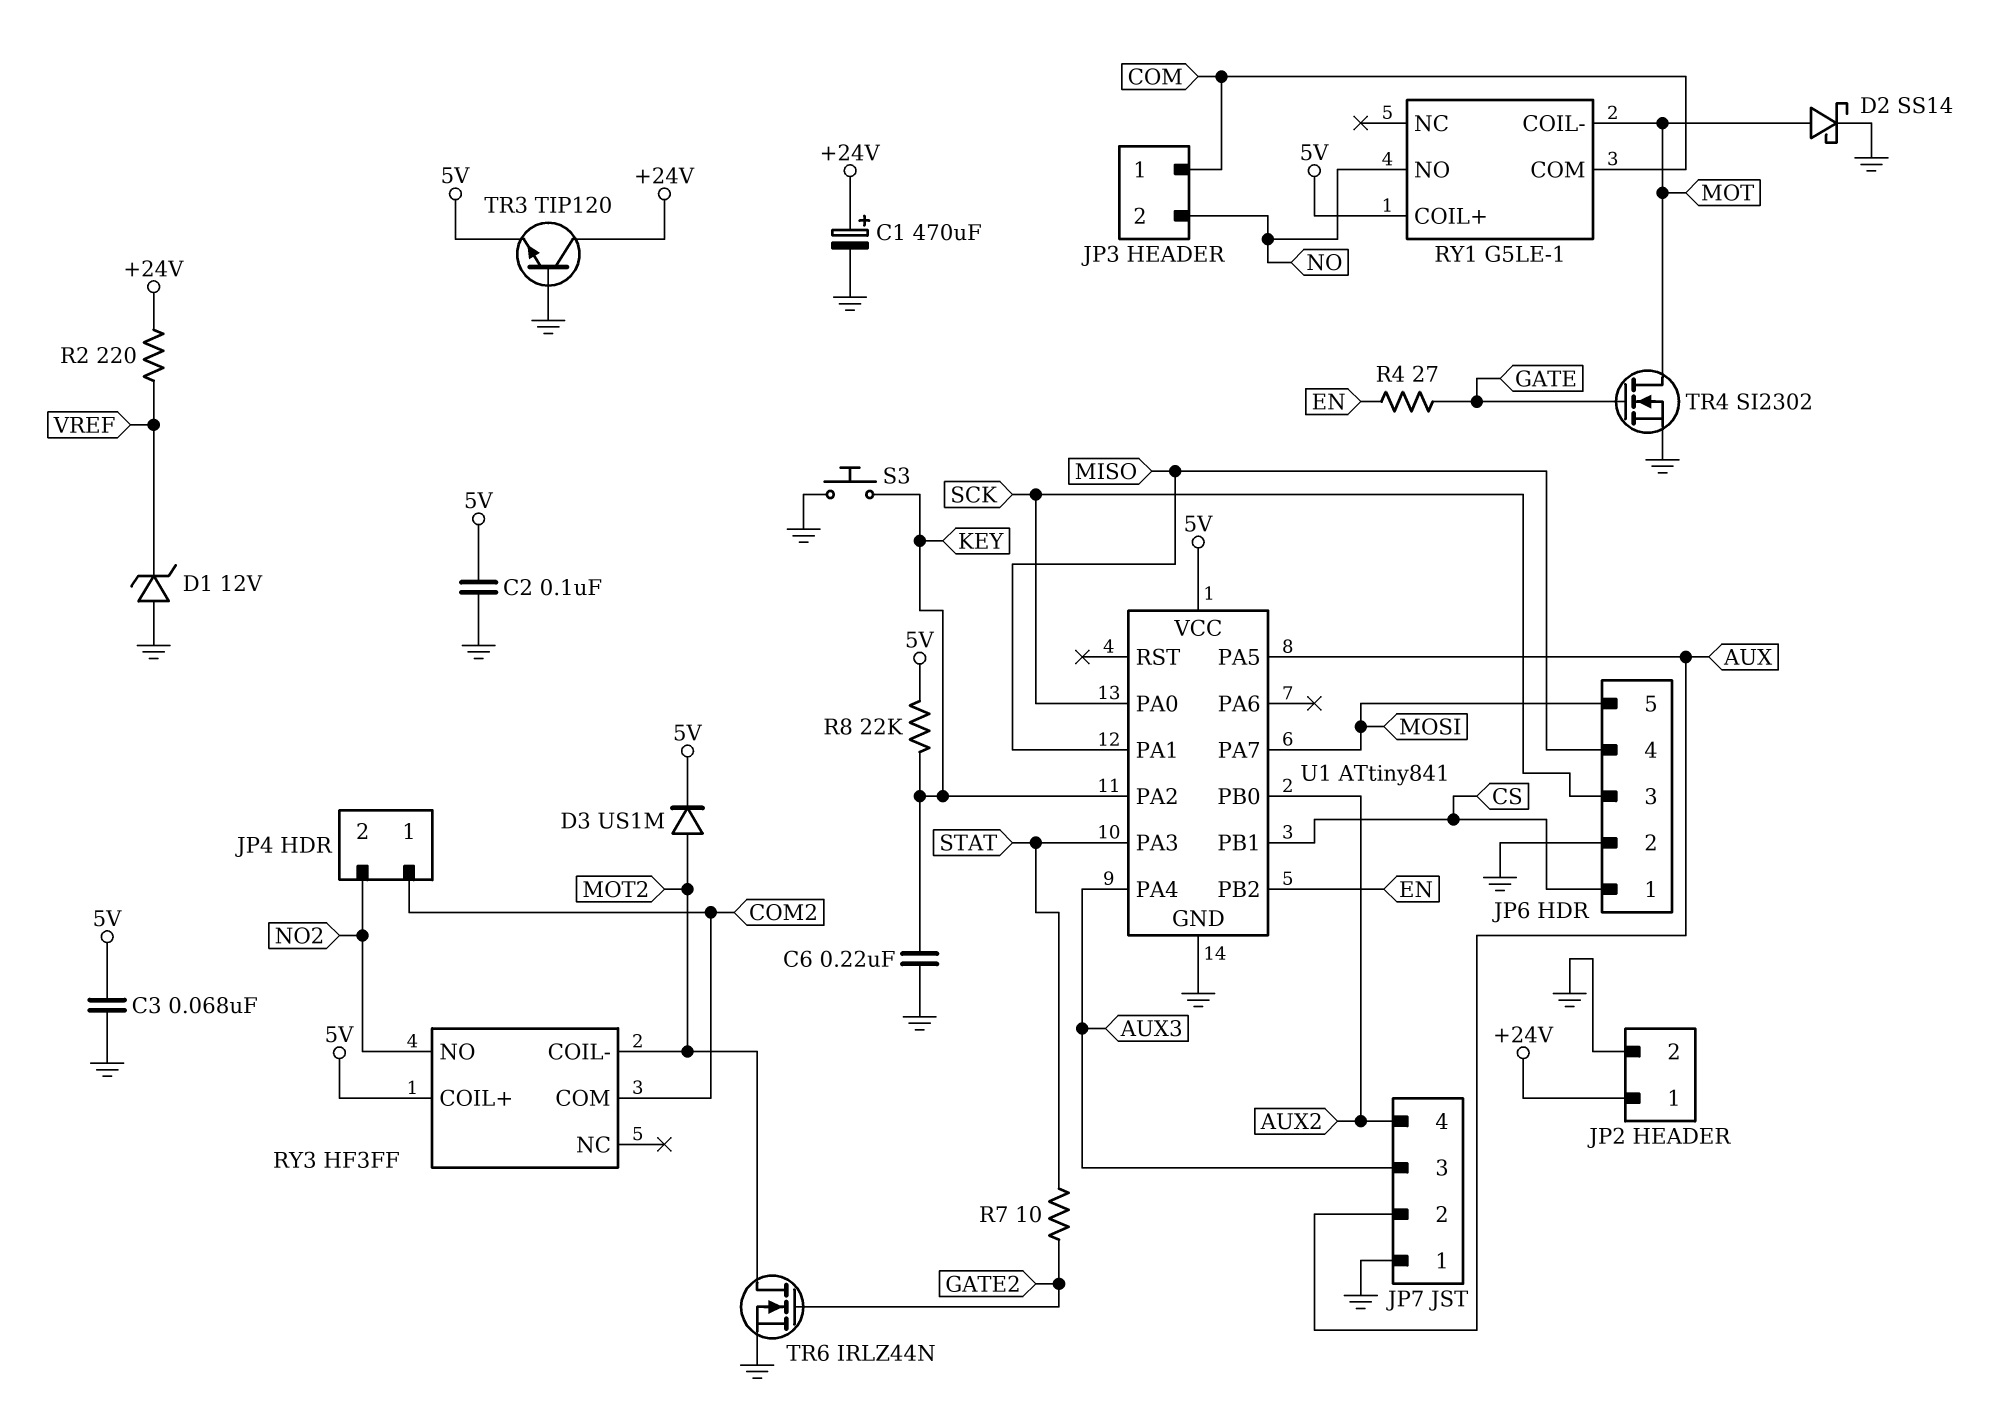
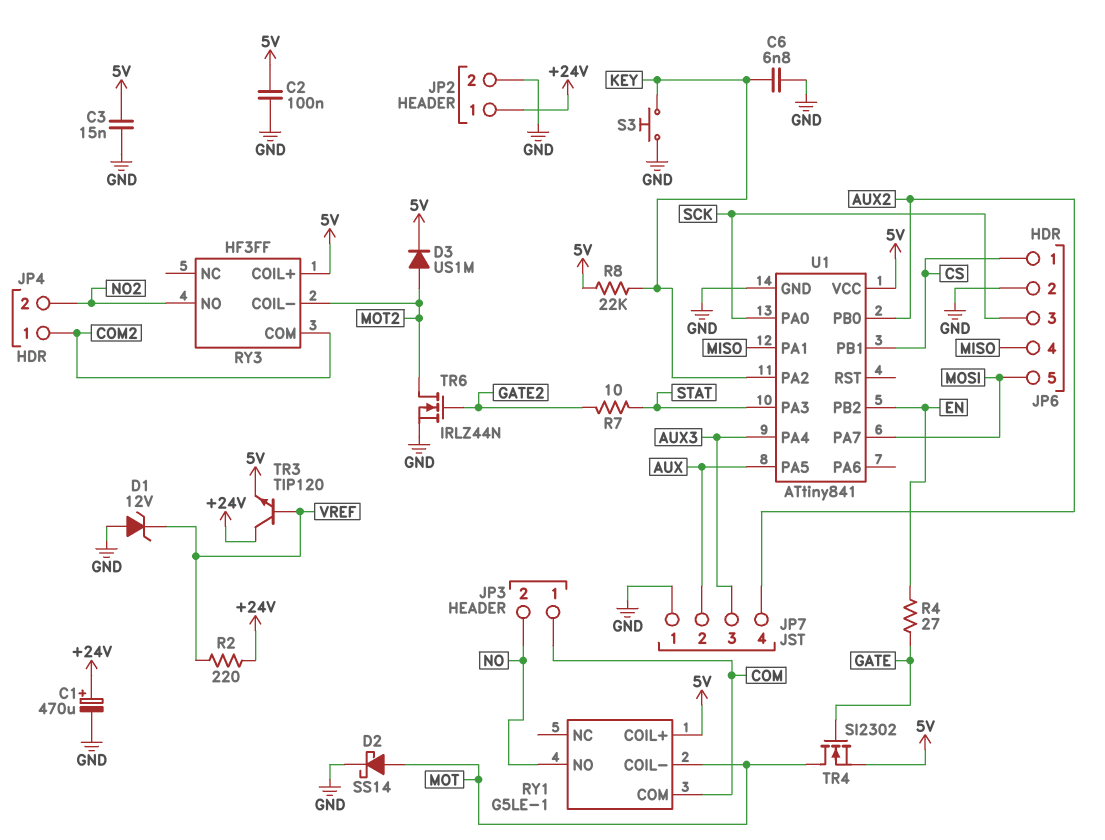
C3: 68nF (5V, GND) -> 15nF (5V, GND)
C6: 220nF (GND, KEY) -> 6.8nF (GND, KEY)
TR3: NPN TIP120 (B GND, C +24V, E 5V) -> NPN TIP120 (B VREF, C +24V, E 5V)
TR4: NMOS SI2302 (G GATE, D MOT, S GND) -> NMOS SI2302 (G GATE, D MOT, S 5V)

